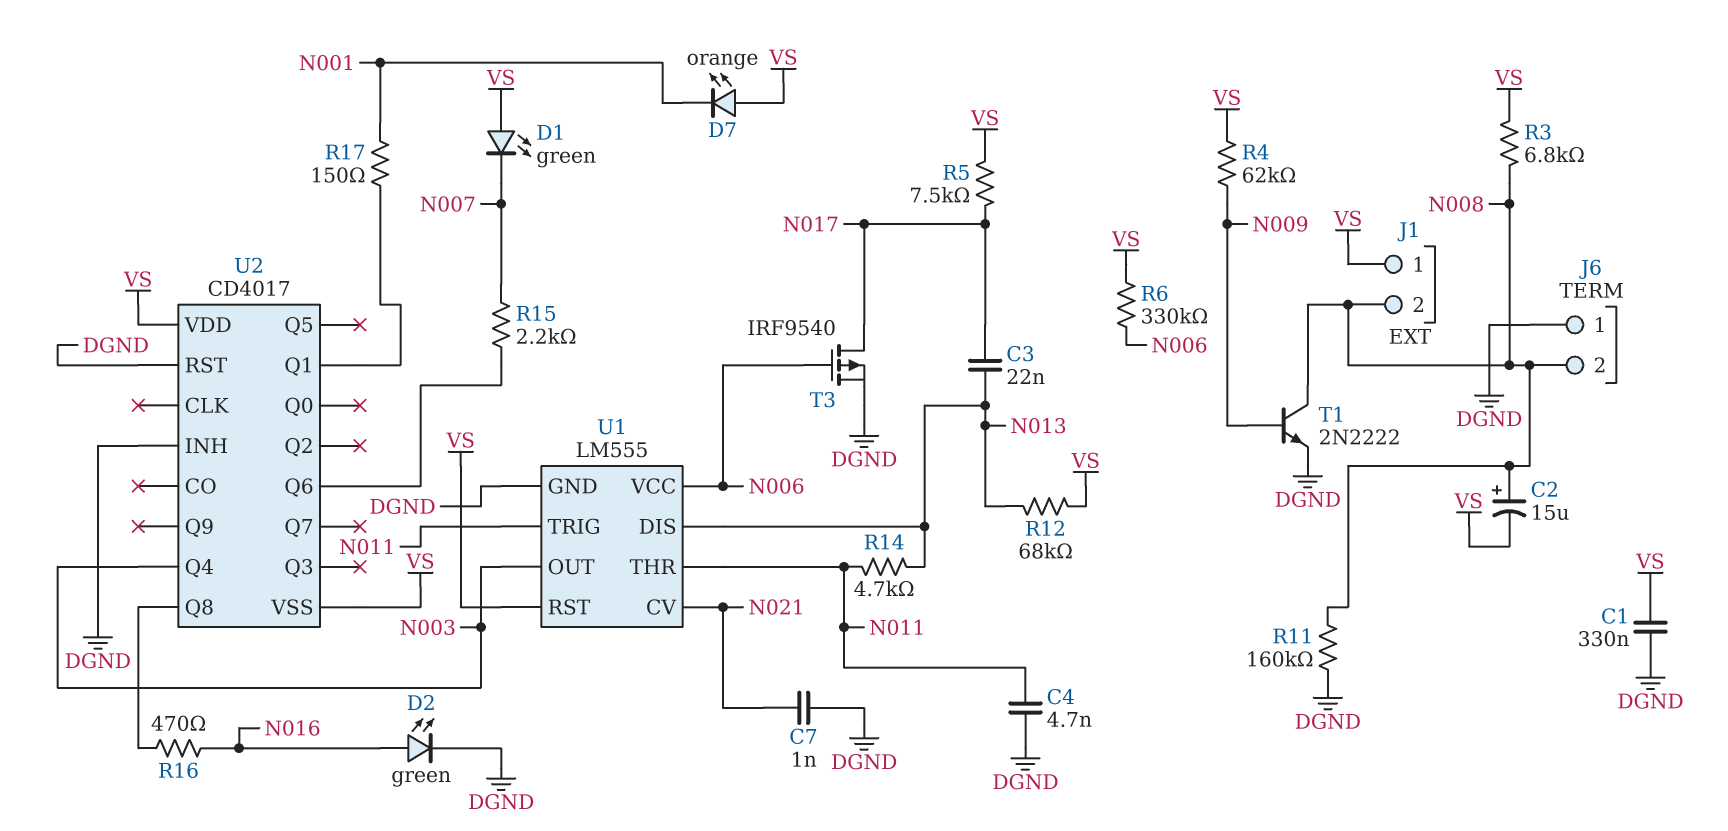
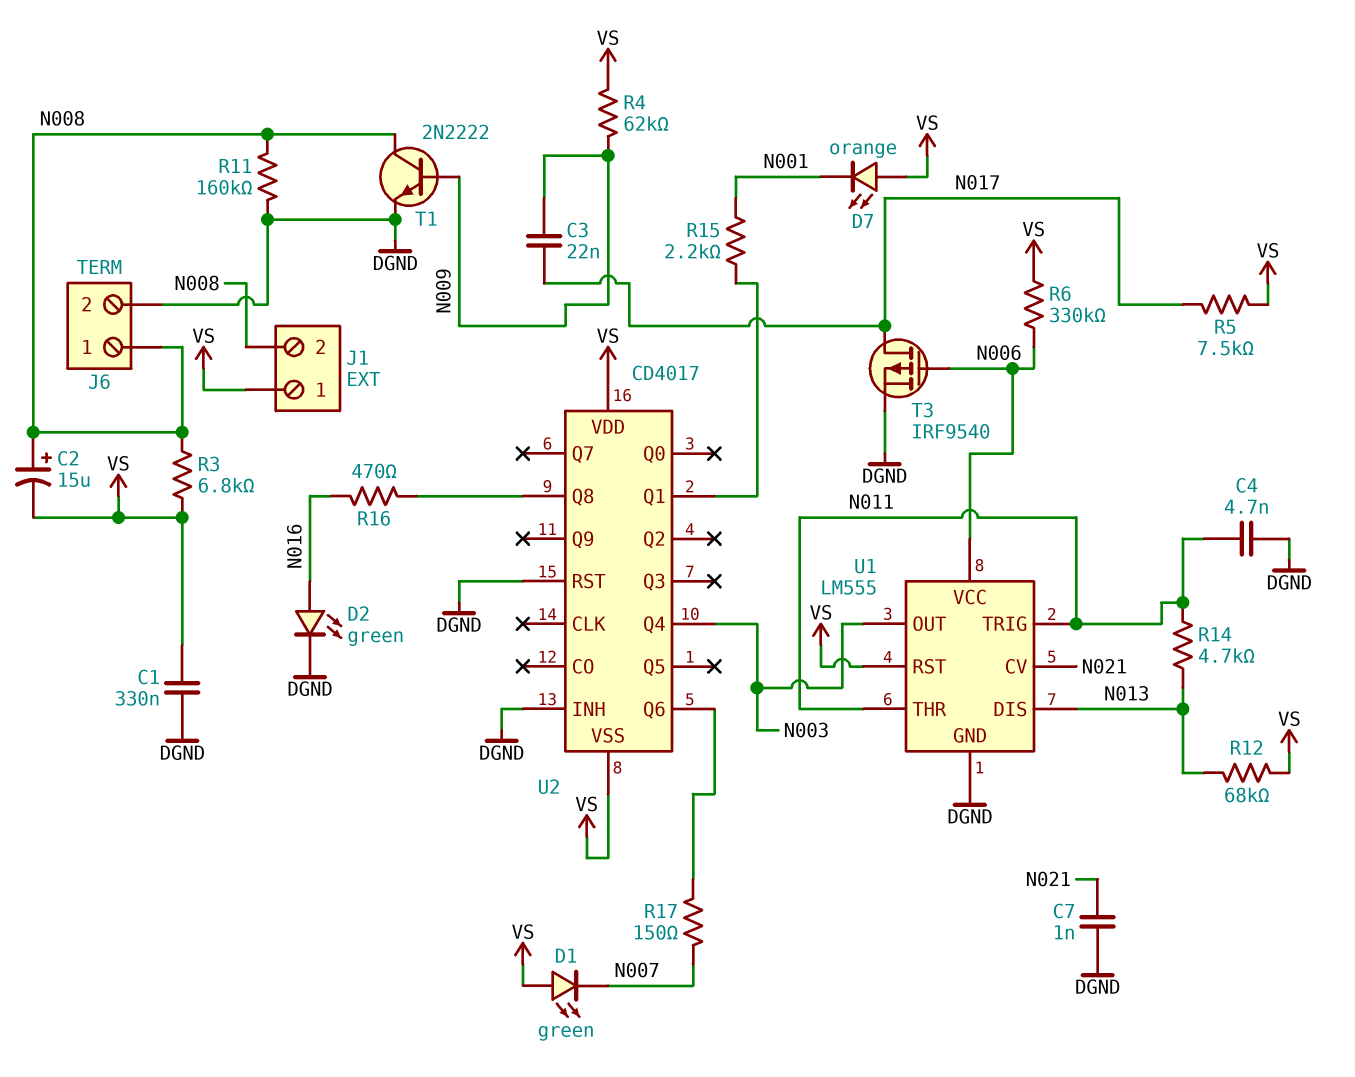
C3: 22nF (N013, N017) -> 22nF (N009, N017)
J6 pin 1: DGND -> N008
J6 pin 2: N008 -> DGND
R15: 2.2k (N007, U2/Q6) -> 2.2k (N001, U2/Q1)
R17: 150 (N001, U2/Q1) -> 150 (N007, U2/Q6)

